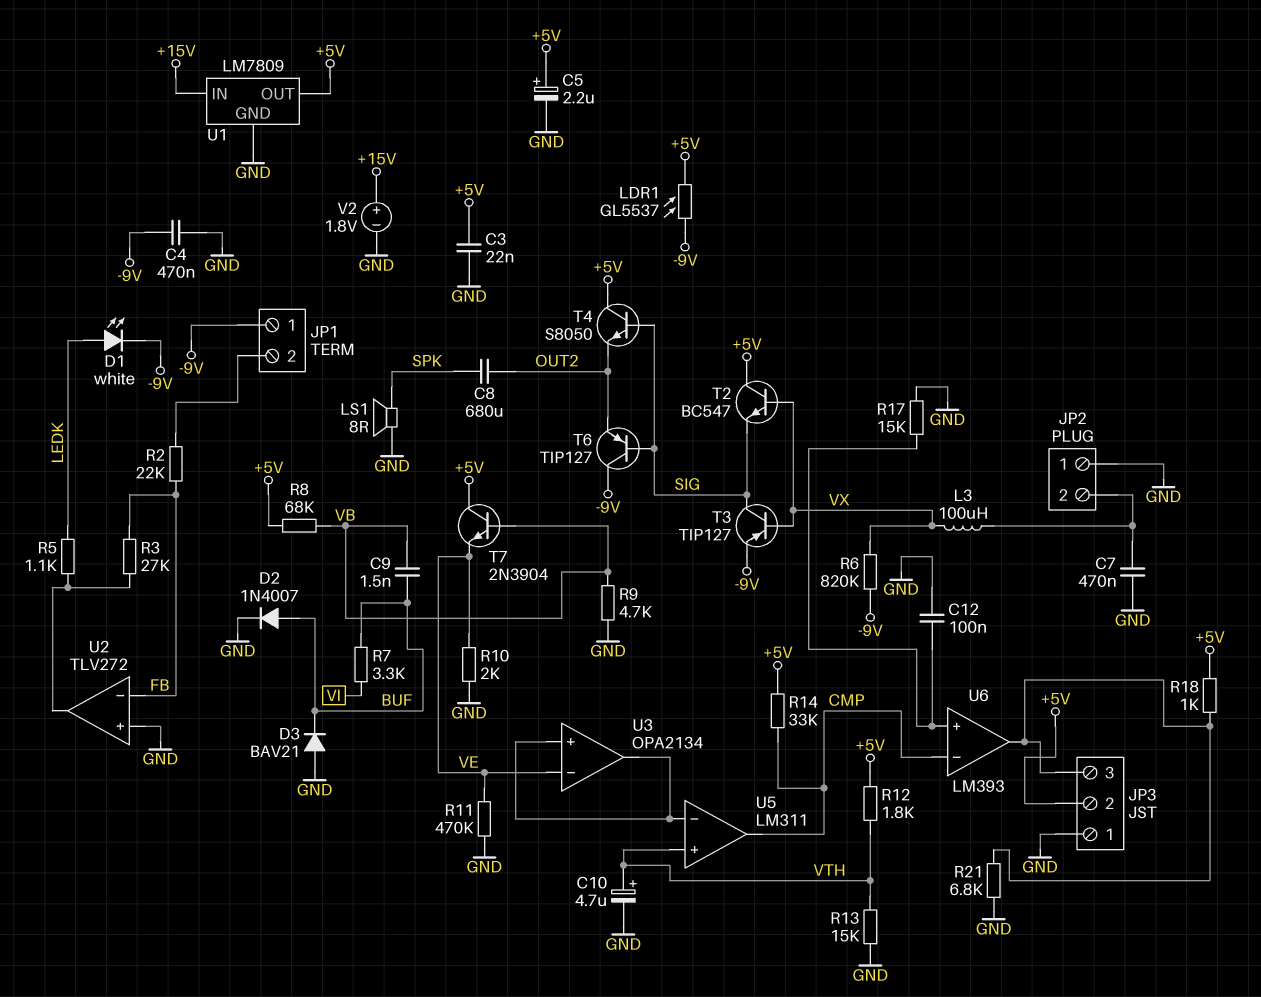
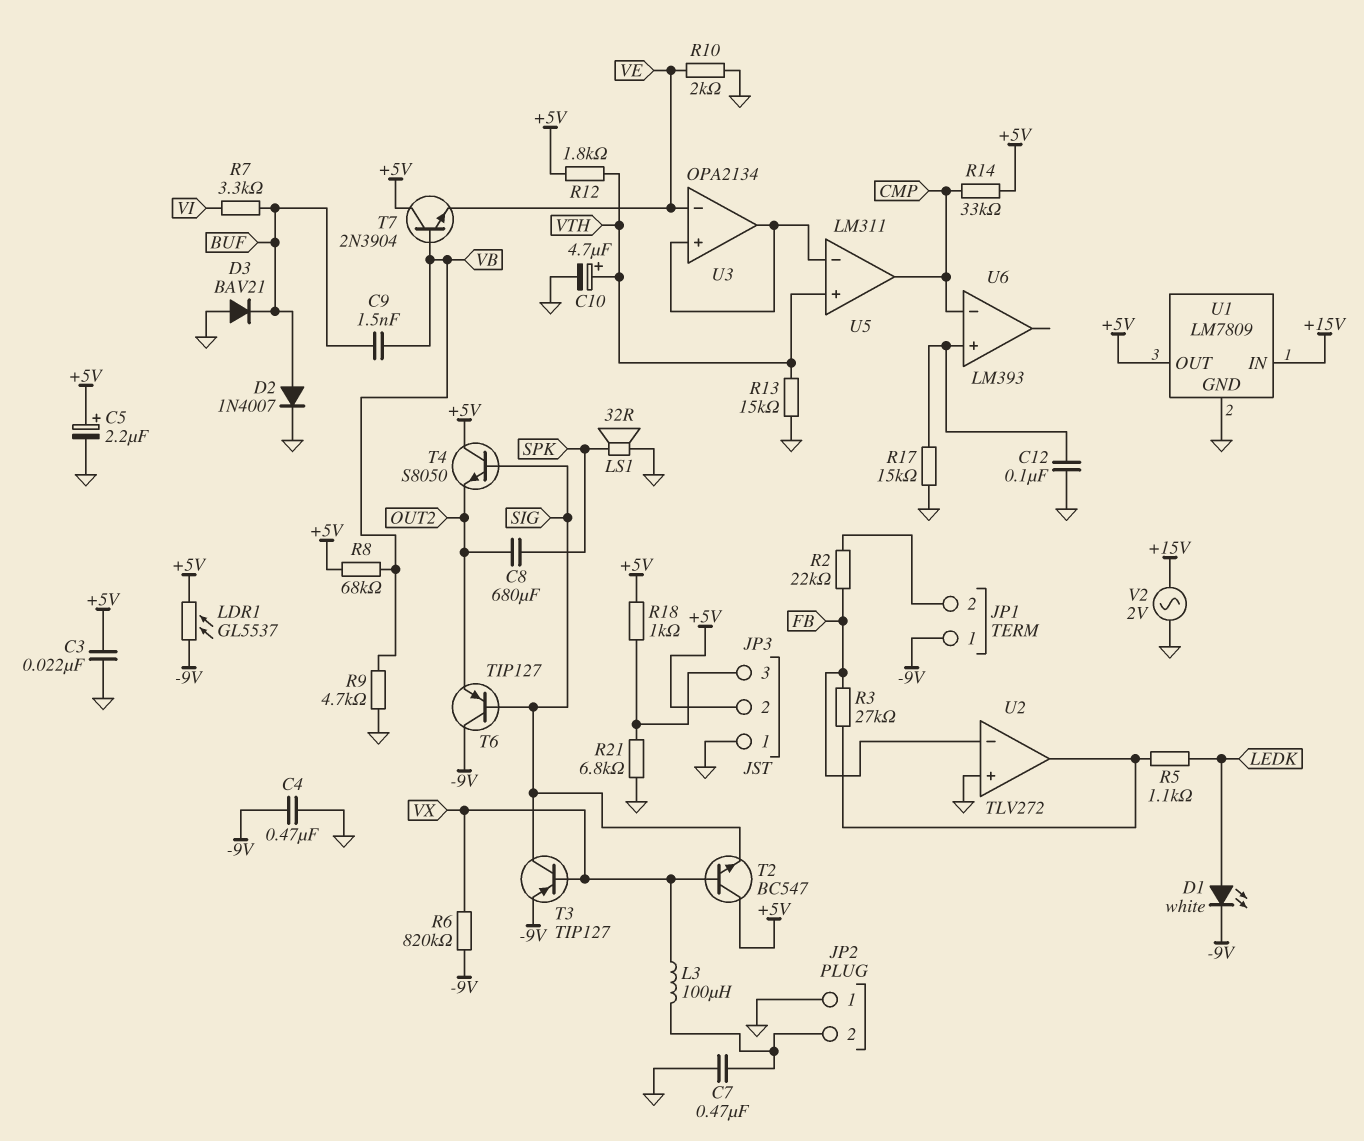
LS1: speaker 8R (GND, SPK) -> speaker 32R (GND, SPK)
R11: 470k (GND, VE) -> none
U6 pin out: JP3/3 -> none
V2: 1.8V (plus +15V, minus GND) -> AC 2V (+15V, GND)

